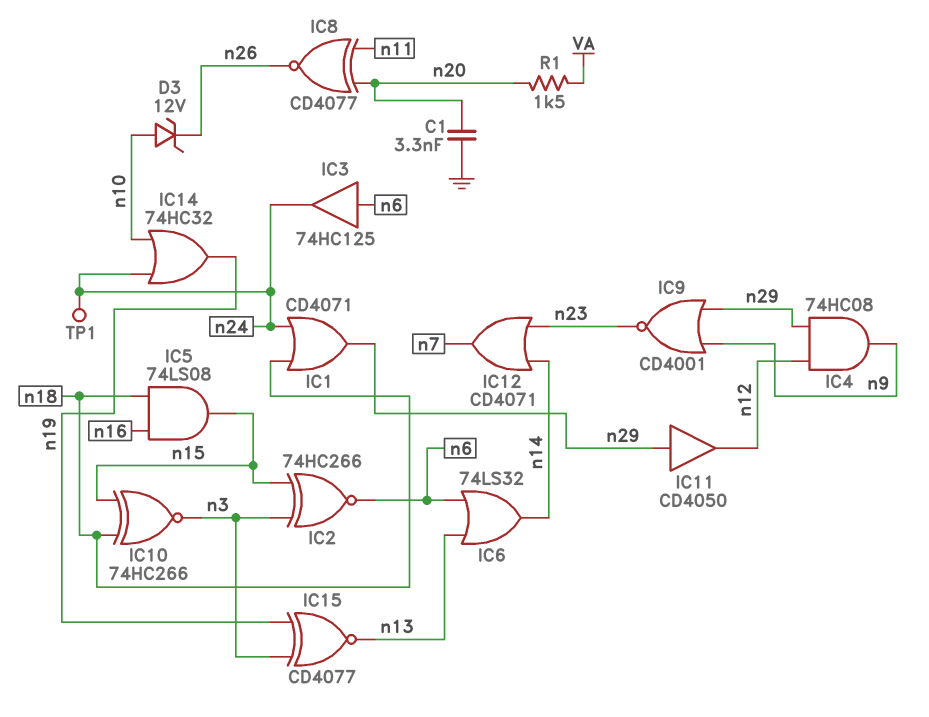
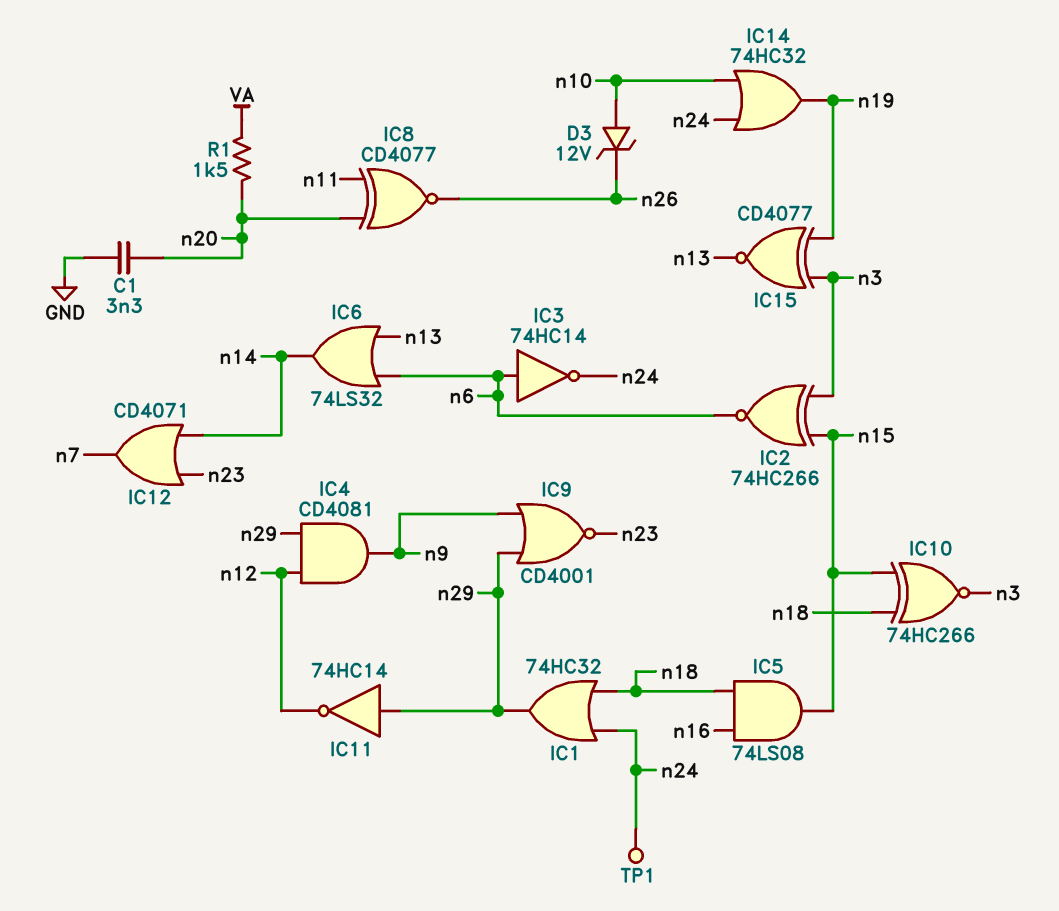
IC1: OR CD4071 (in n18, in n24, out n29) -> OR 74HC32 (in n18, in n24, out n29)
IC3: buffer 74HC125 (in n6, out n24) -> NOT 74HC14 (in n6, out n24)
IC4: AND 74HC08 (in n12, in n29, out n9) -> AND CD4081 (in n12, in n29, out n9)
IC11: buffer CD4050 (in n29, out n12) -> NOT 74HC14 (in n29, out n12)

